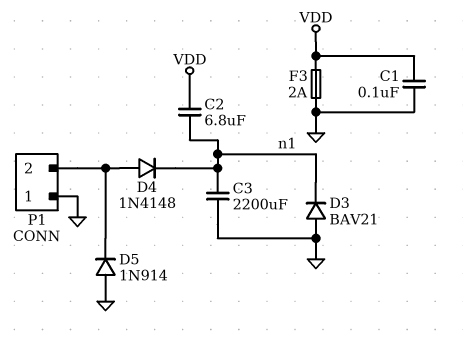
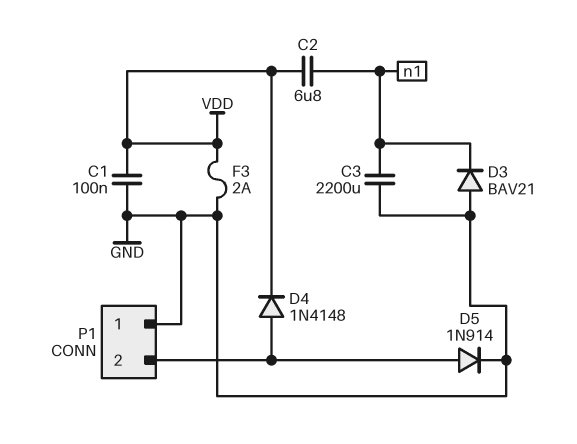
D4: diode 1N4148 (A P1/2, K n1) -> diode 1N4148 (A P1/2, K VDD)
D5: diode 1N914 (A GND, K P1/2) -> diode 1N914 (A P1/2, K GND)

